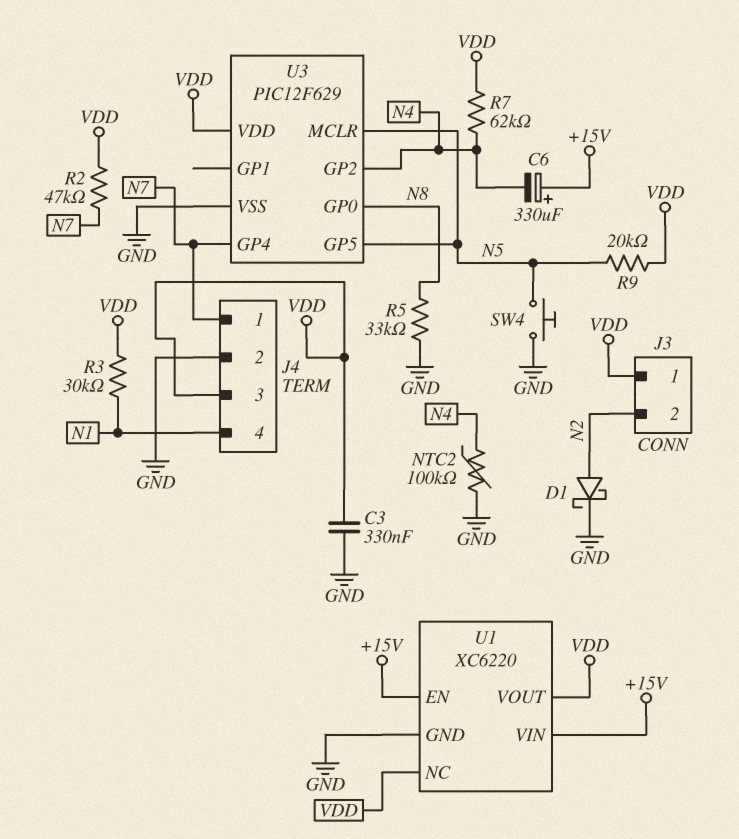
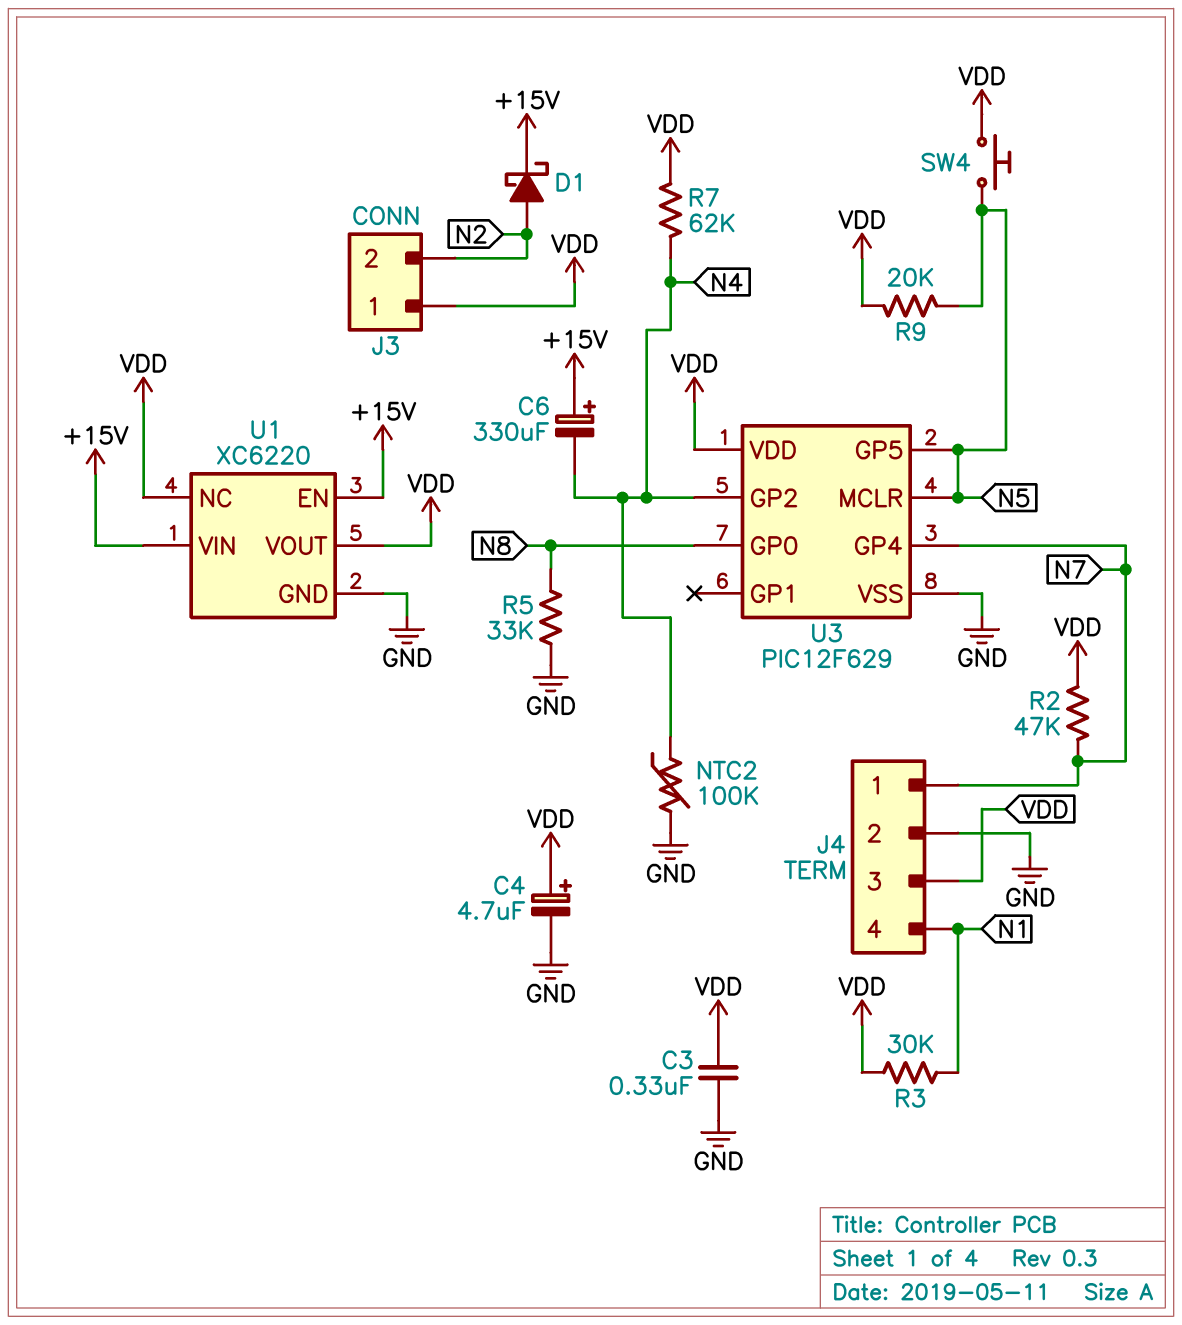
C4: none -> 4.7uF (plus VDD, minus GND)
D1: schottky (A N2, K GND) -> schottky (A N2, K +15V)
SW4: button (GND, N5) -> button (N5, VDD)

